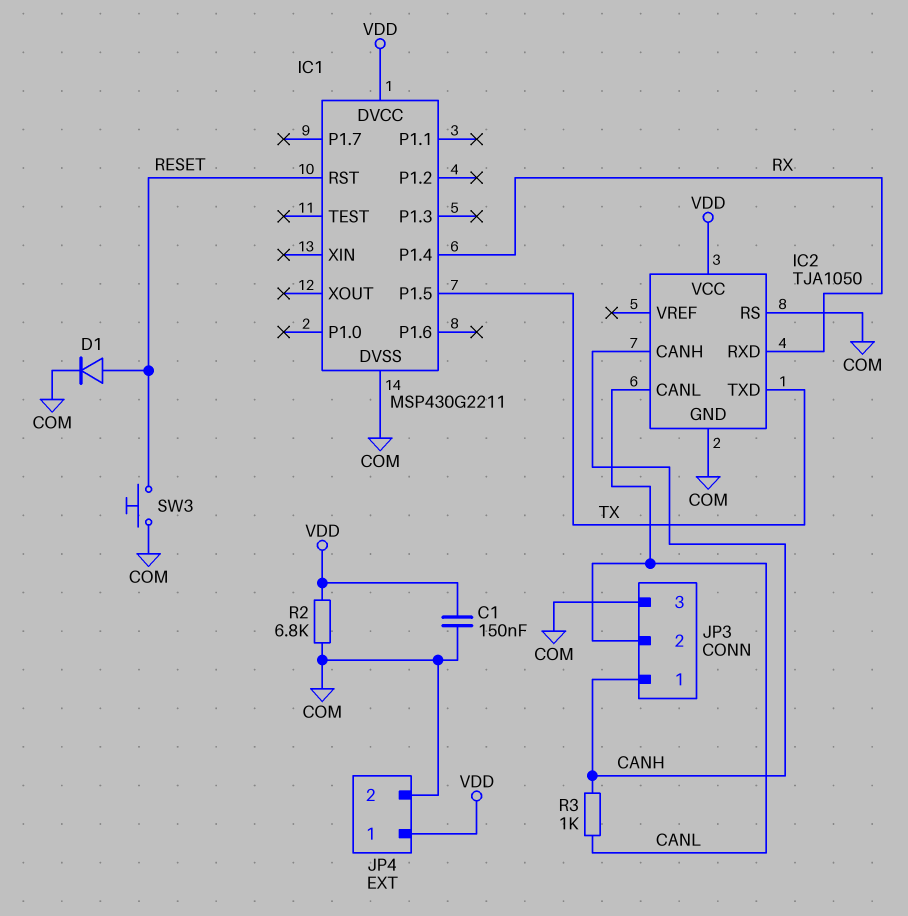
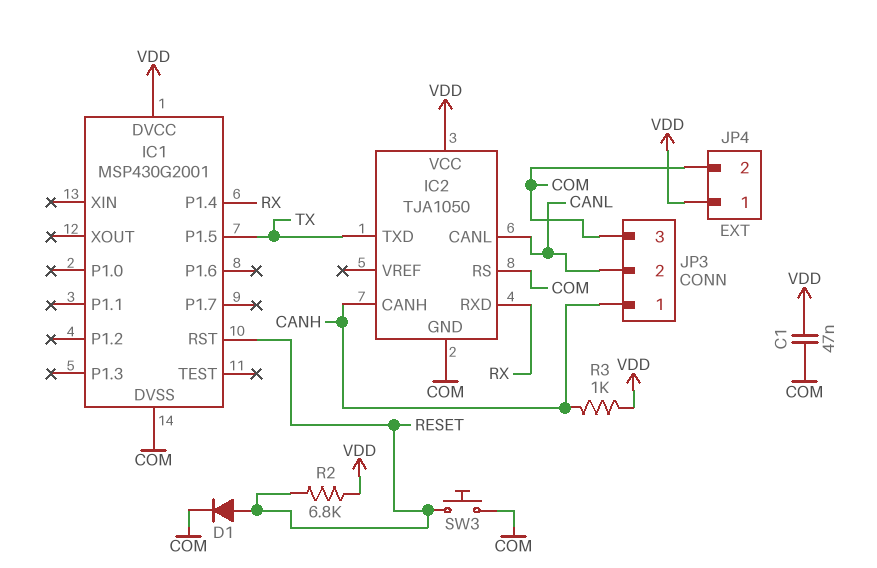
C1: 150nF (COM, VDD) -> 47nF (COM, VDD)
IC1: MSP430G2211 -> MSP430G2001
R2: 6.8k (COM, VDD) -> 6.8k (RESET, VDD)
R3: 1k (CANH, CANL) -> 1k (CANH, VDD)

